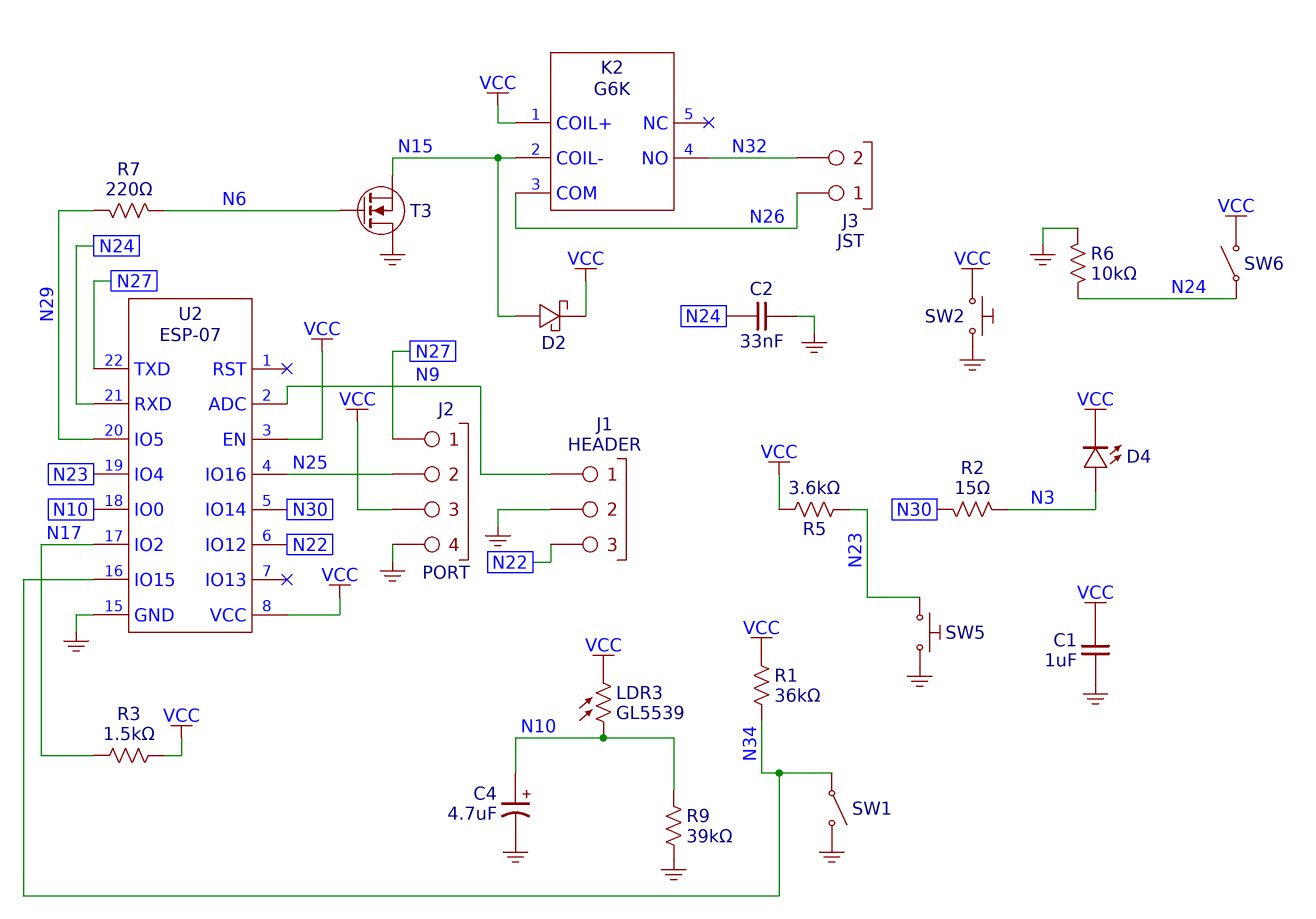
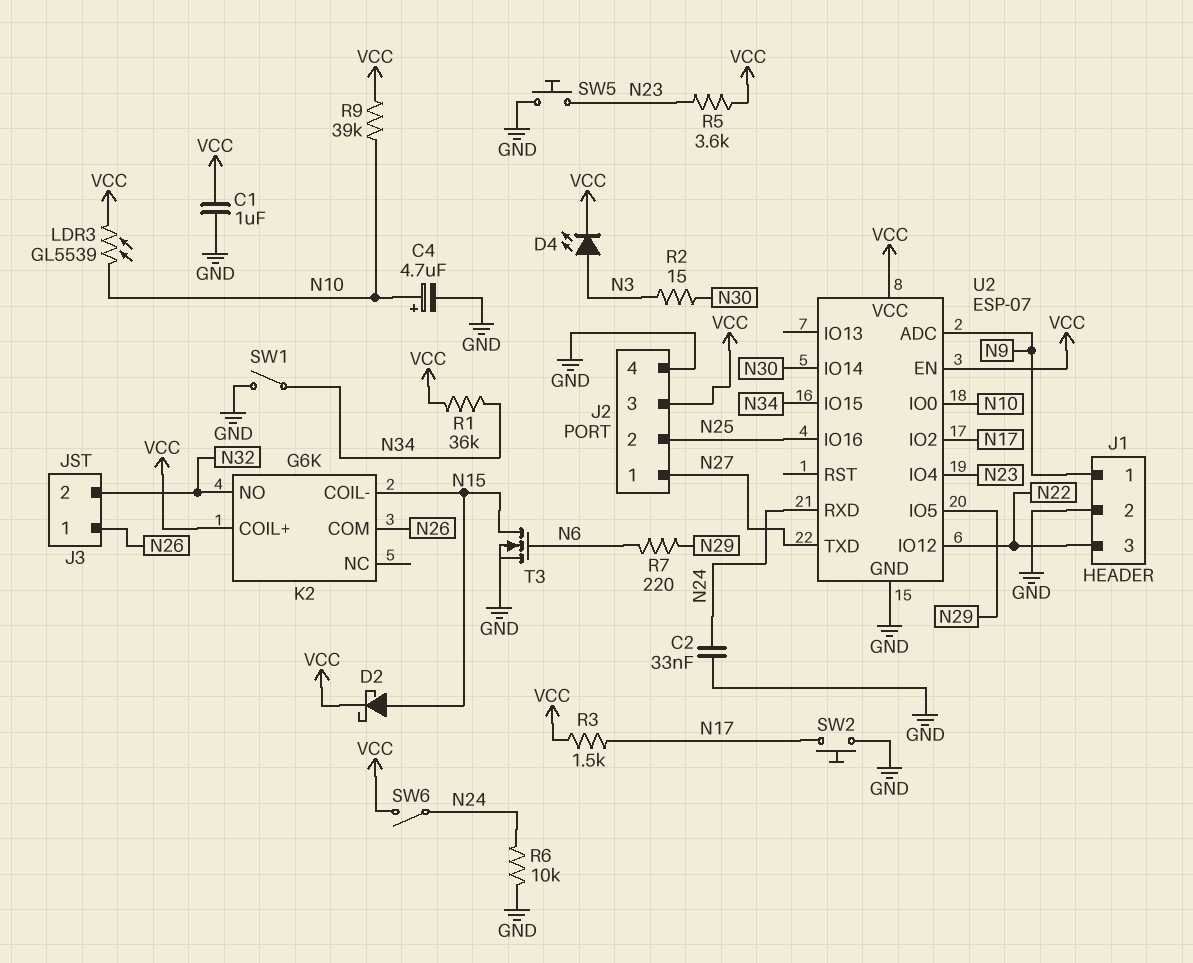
R9: 39k (GND, N10) -> 39k (N10, VCC)
SW2: button (GND, VCC) -> button (GND, N17)
T3: NMOS (G N6, D GND, S N15) -> NMOS (G N6, D N15, S GND)

